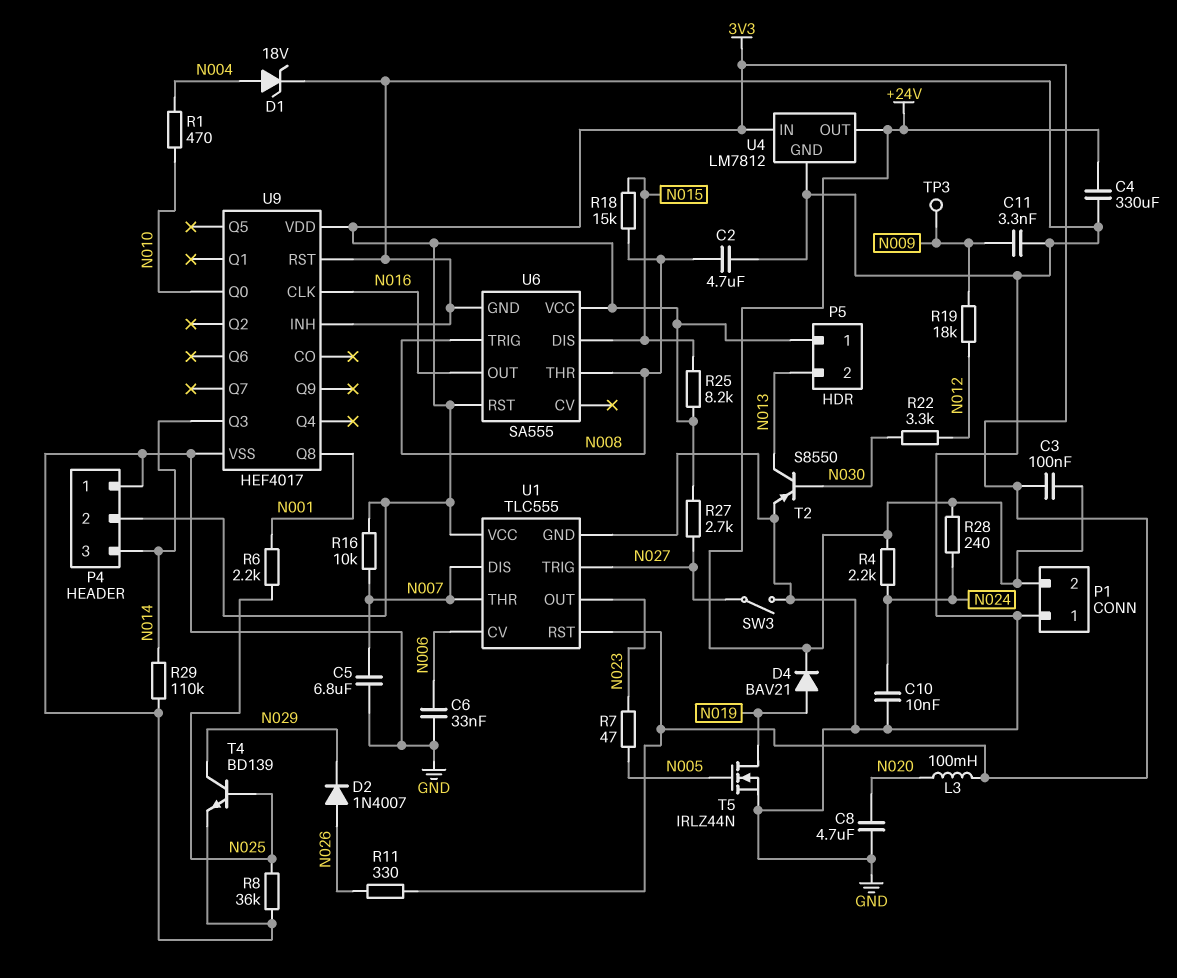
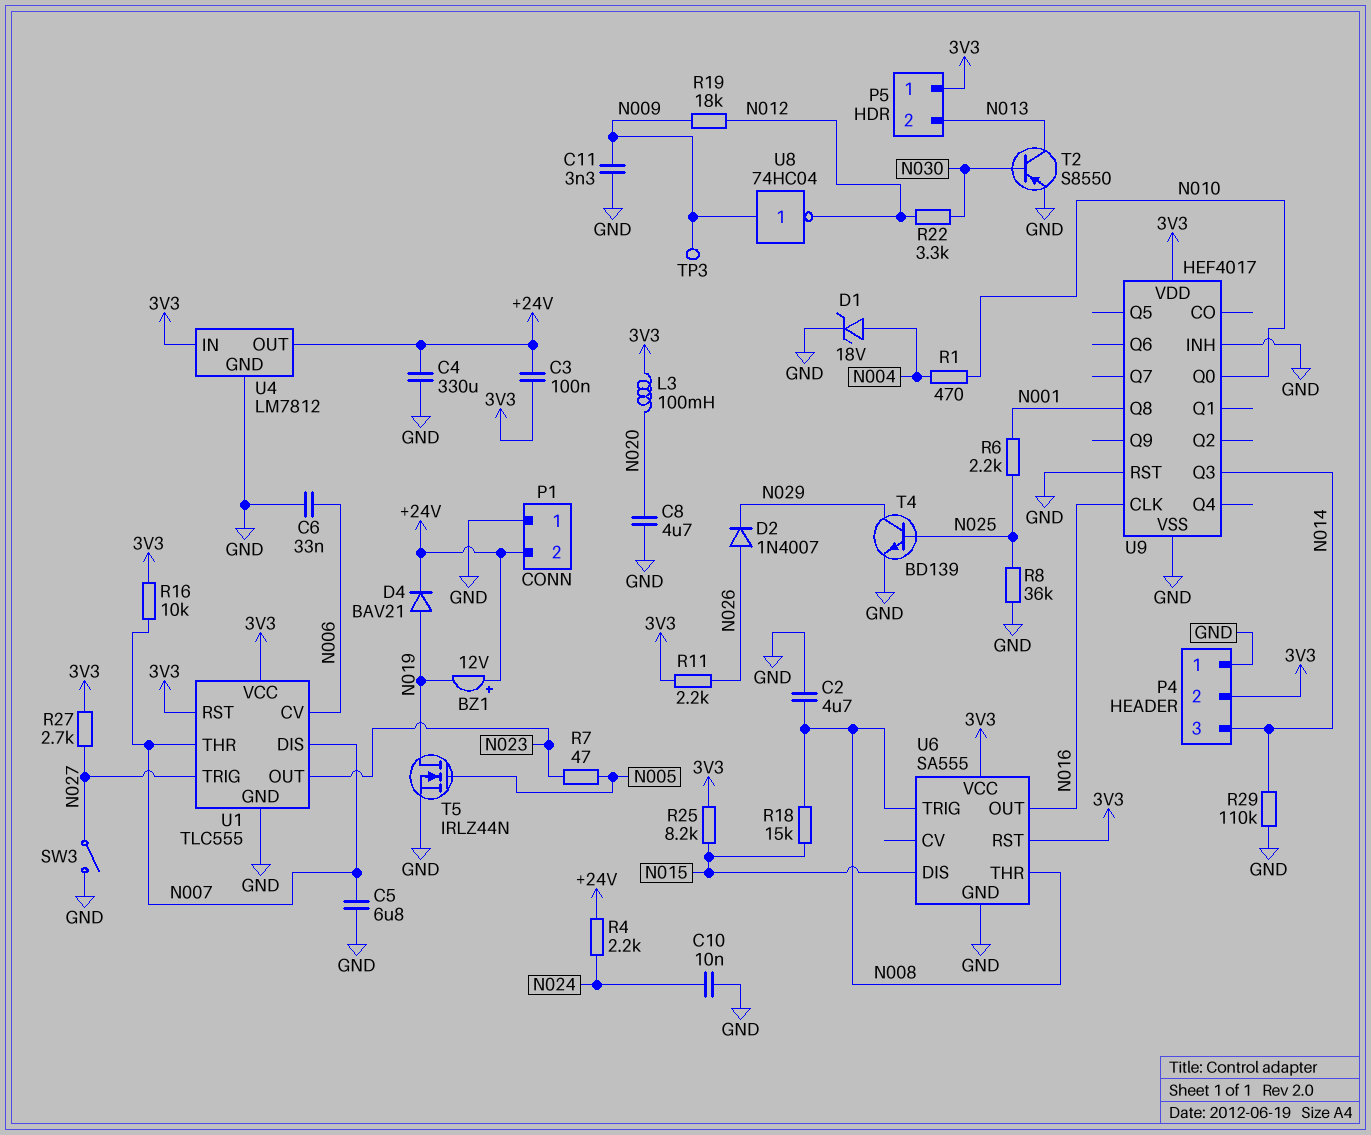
BZ1: none -> buzzer 12V (plus +24V, minus N019)
R11: 330 (3V3, N026) -> 2.2k (3V3, N026)
R28: 240 (+24V, N024) -> none
U8: none -> NOT 74HC04 (in N009, out N012)

